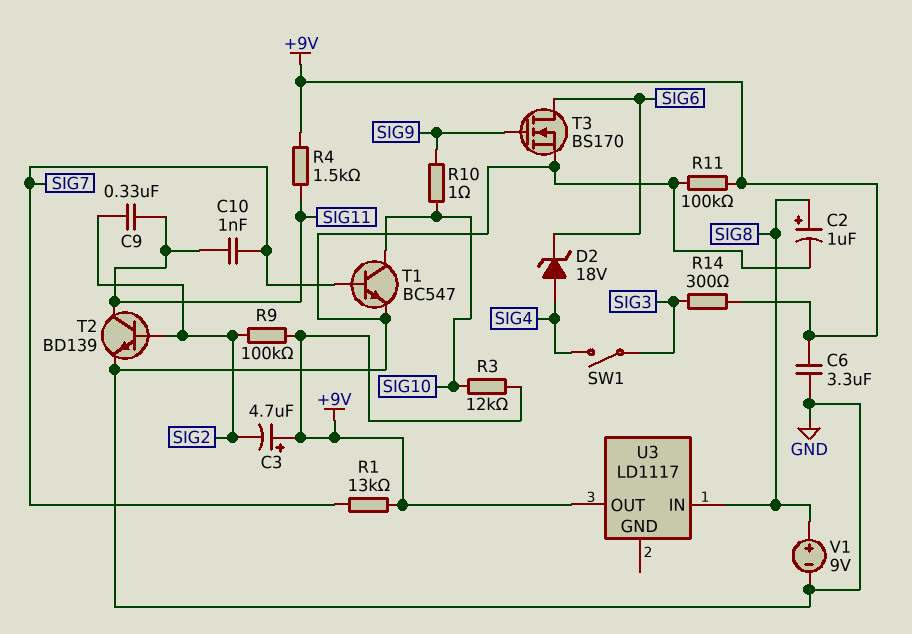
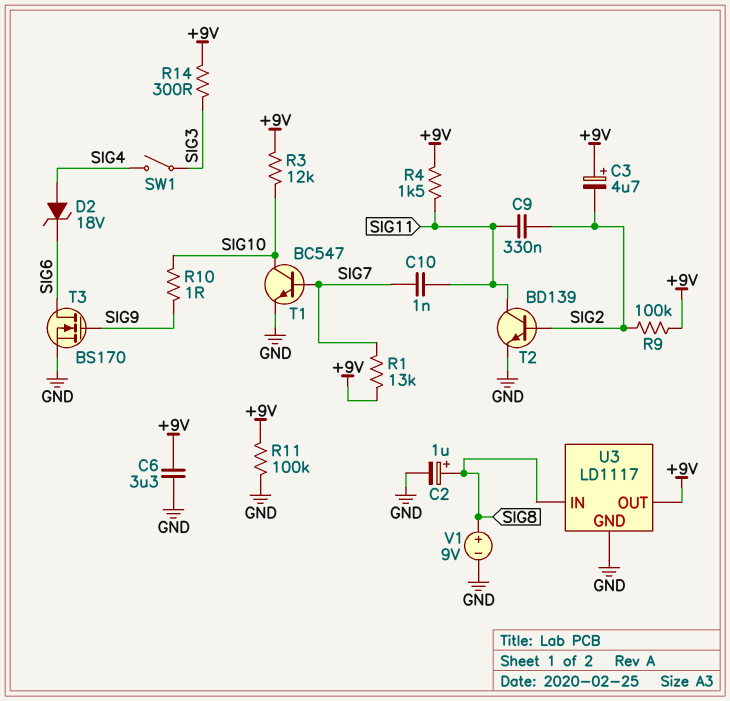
U3 pin GND: none -> GND

